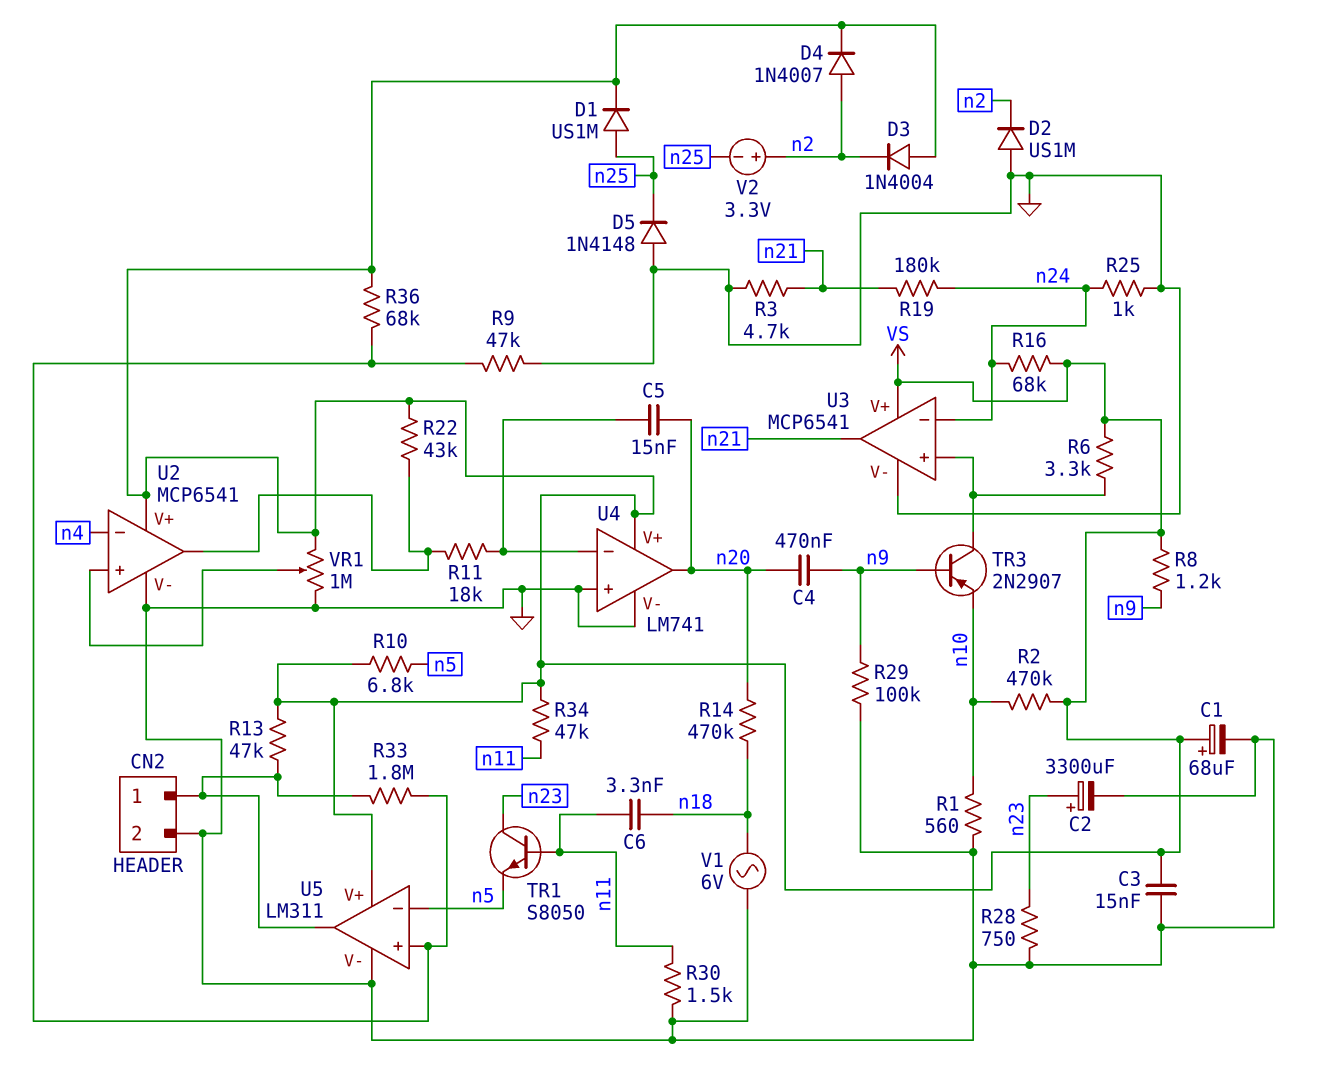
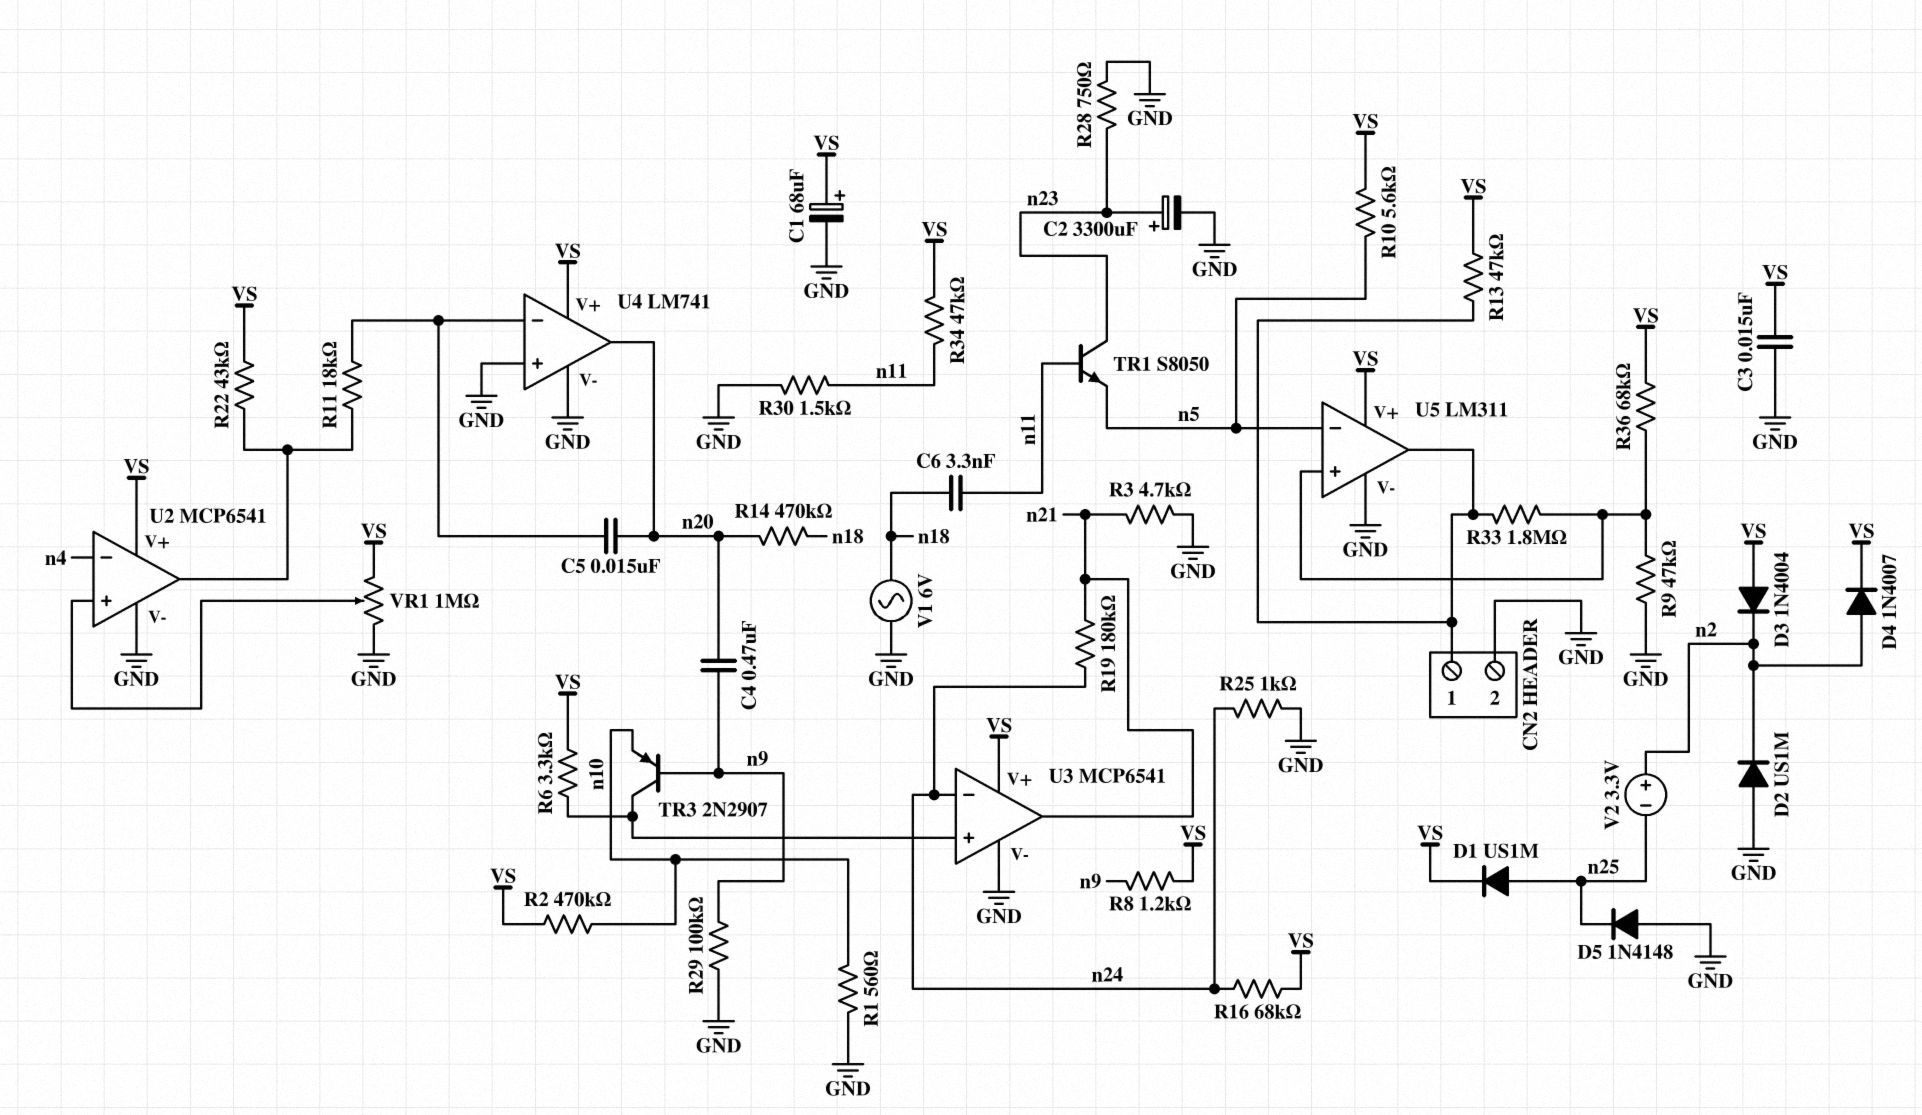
R10: 6.8k (VS, n5) -> 5.6k (VS, n5)

